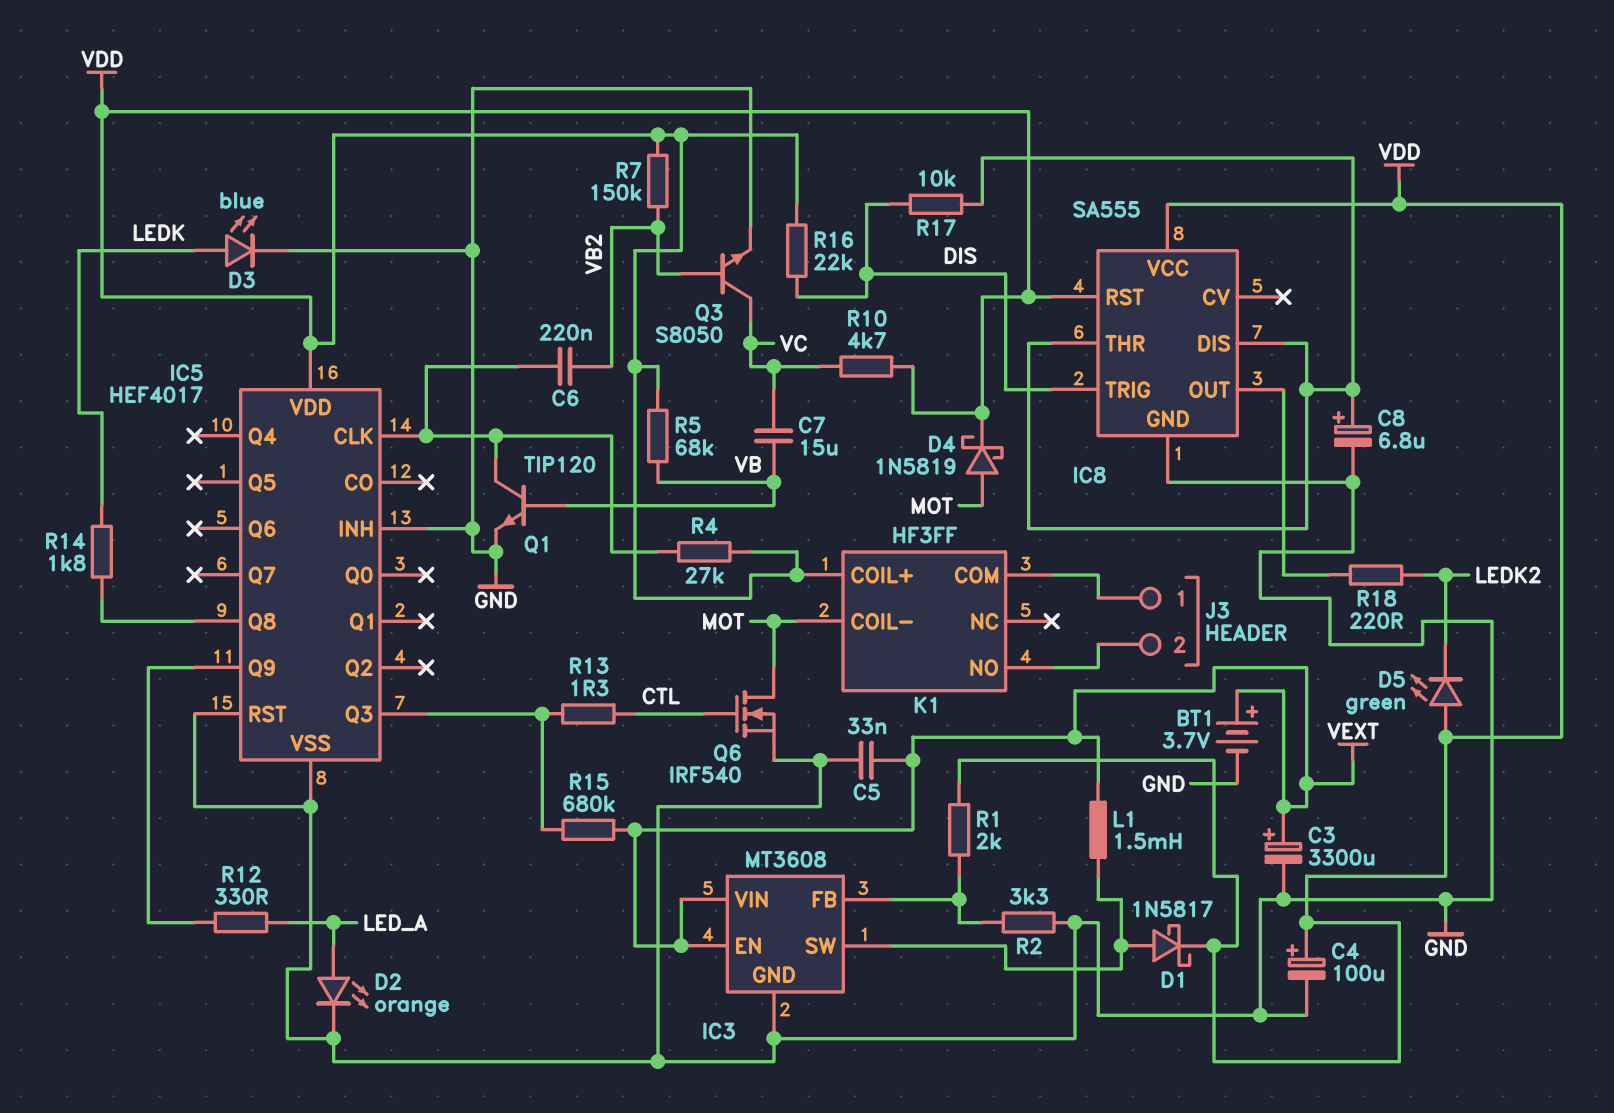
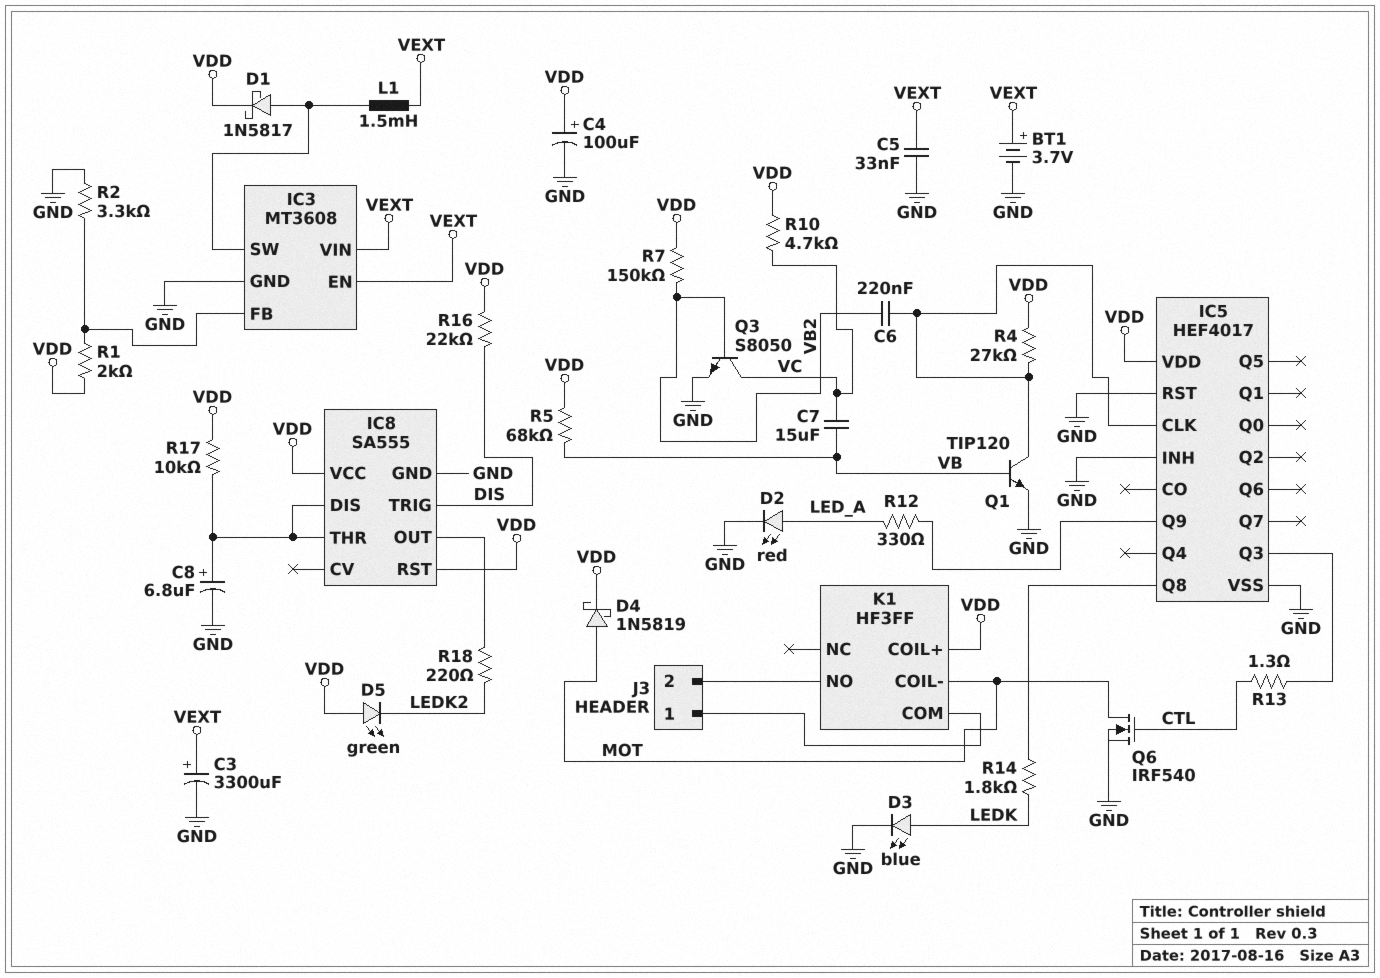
D2: LED orange (A LED_A, K GND) -> LED red (A LED_A, K GND)
R15: 680k (IC5/Q3, VEXT) -> none
R17: 10k (DIS, IC8/DIS) -> 10k (IC8/DIS, VDD)

